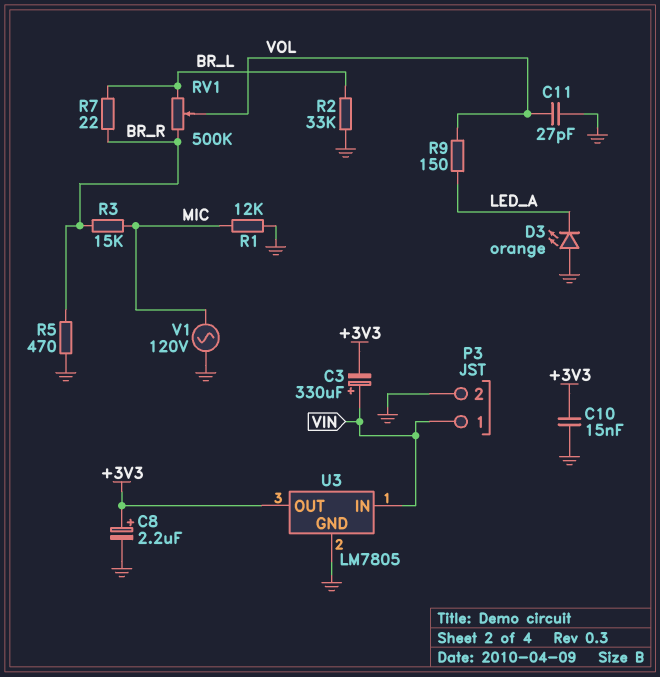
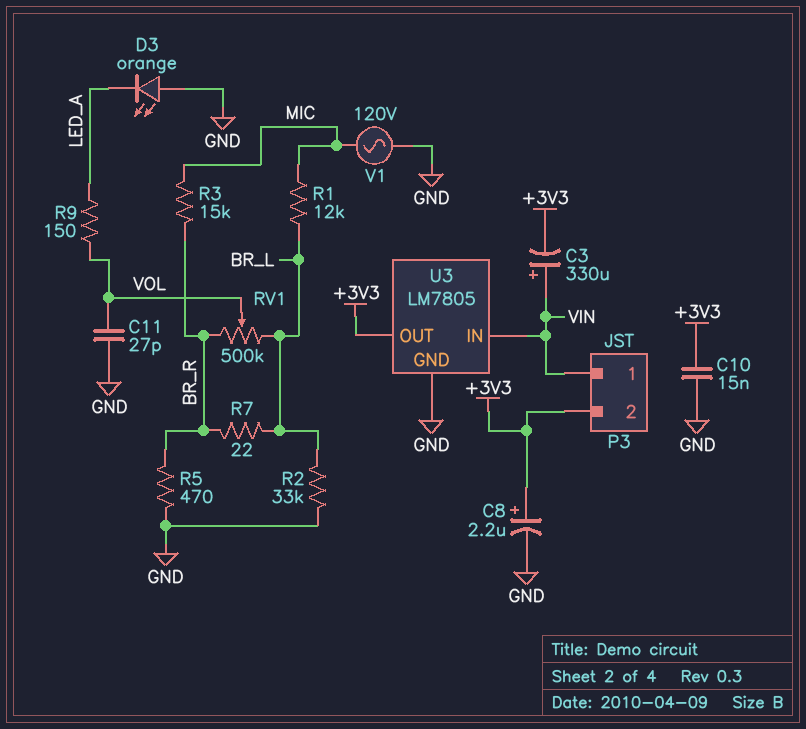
P3 pin 2: GND -> +3V3
R1: 12k (GND, MIC) -> 12k (BR_L, MIC)

